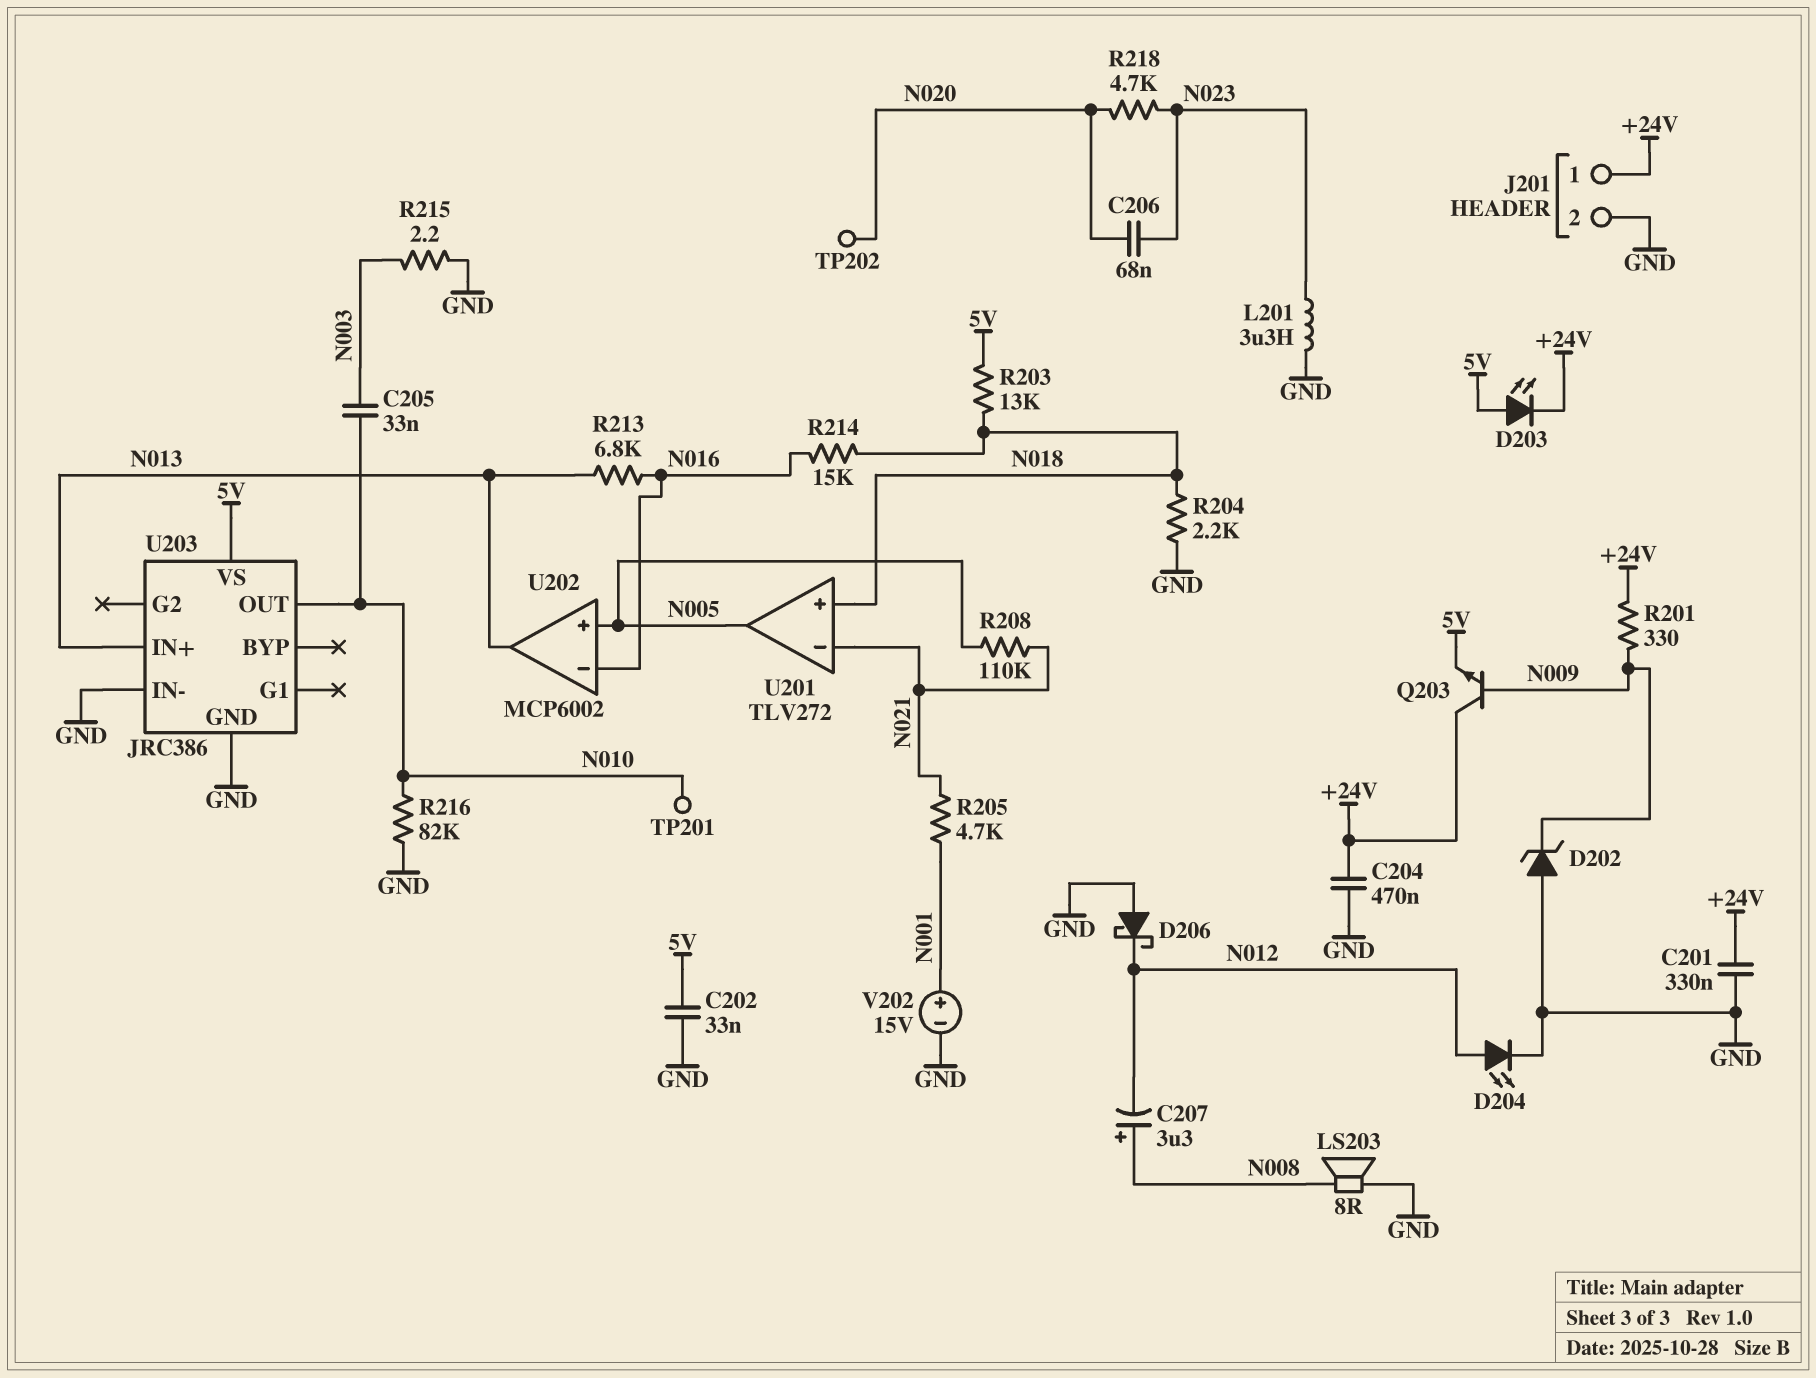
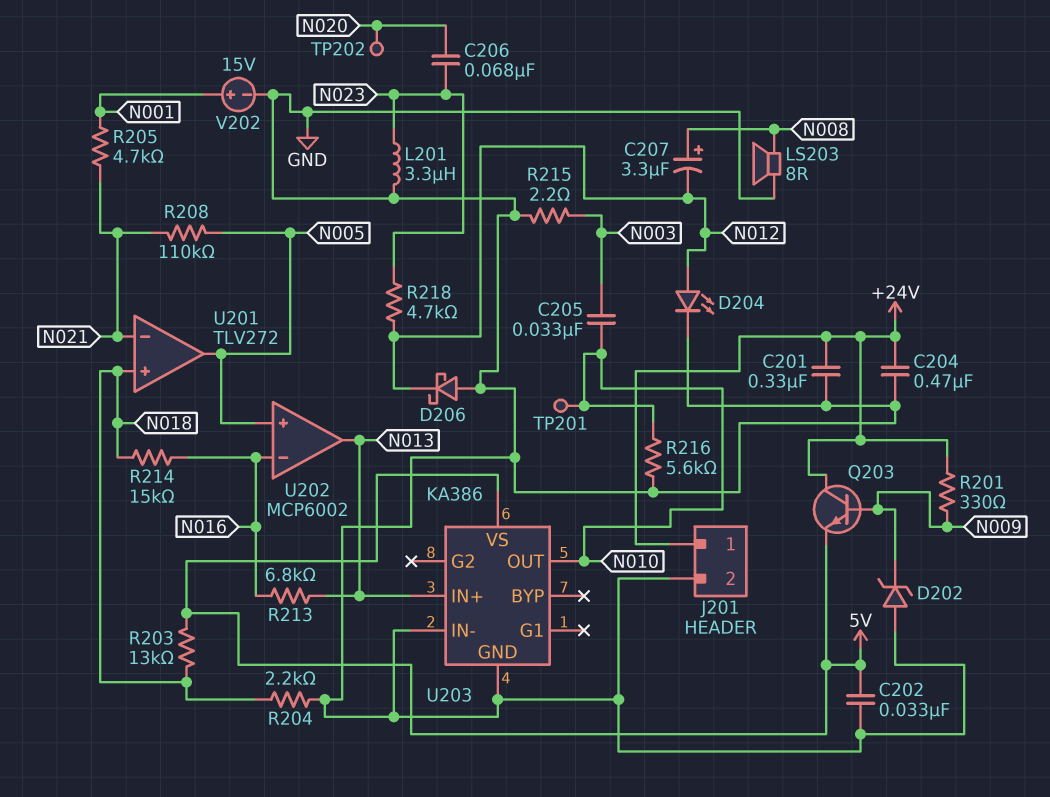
D203: LED (A 5V, K +24V) -> none
R216: 82k (GND, N010) -> 5.6k (GND, N010)
R218: 4.7k (N020, N023) -> 4.7k (N012, N023)
U203: JRC386 -> KA386

